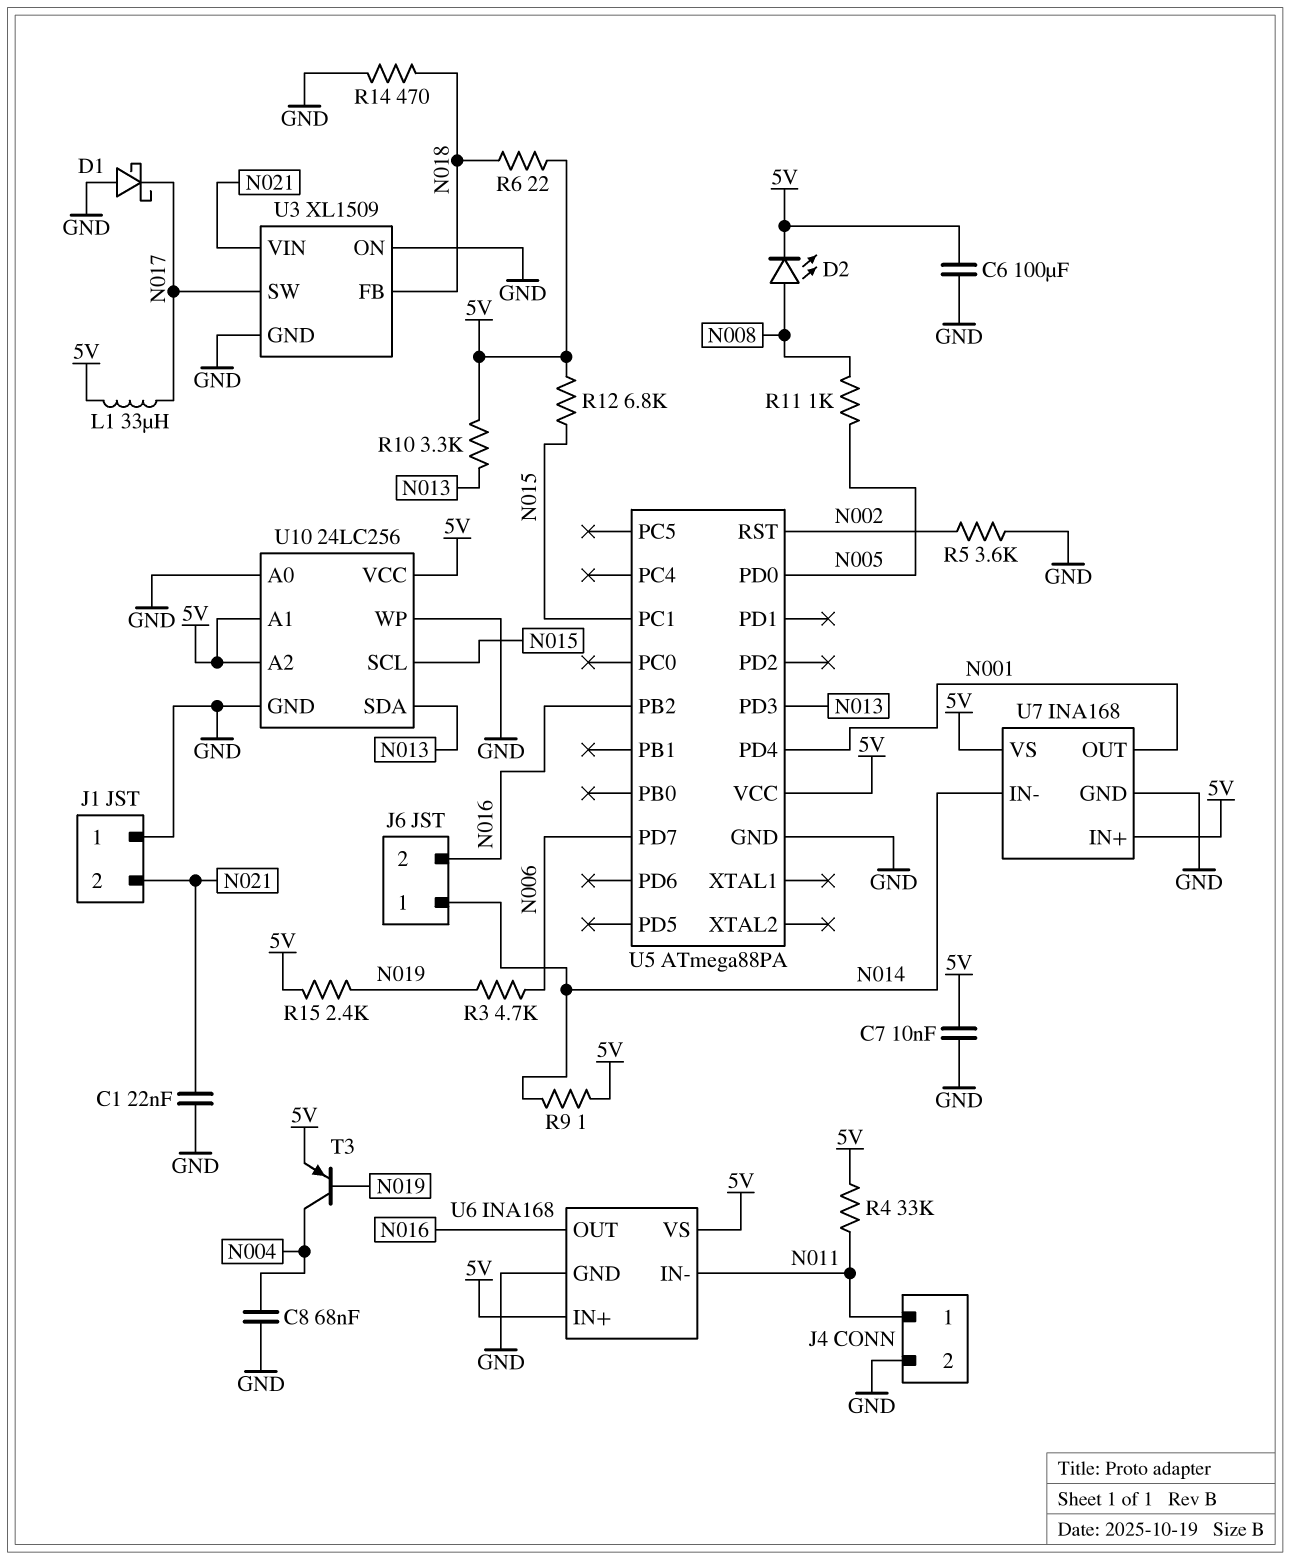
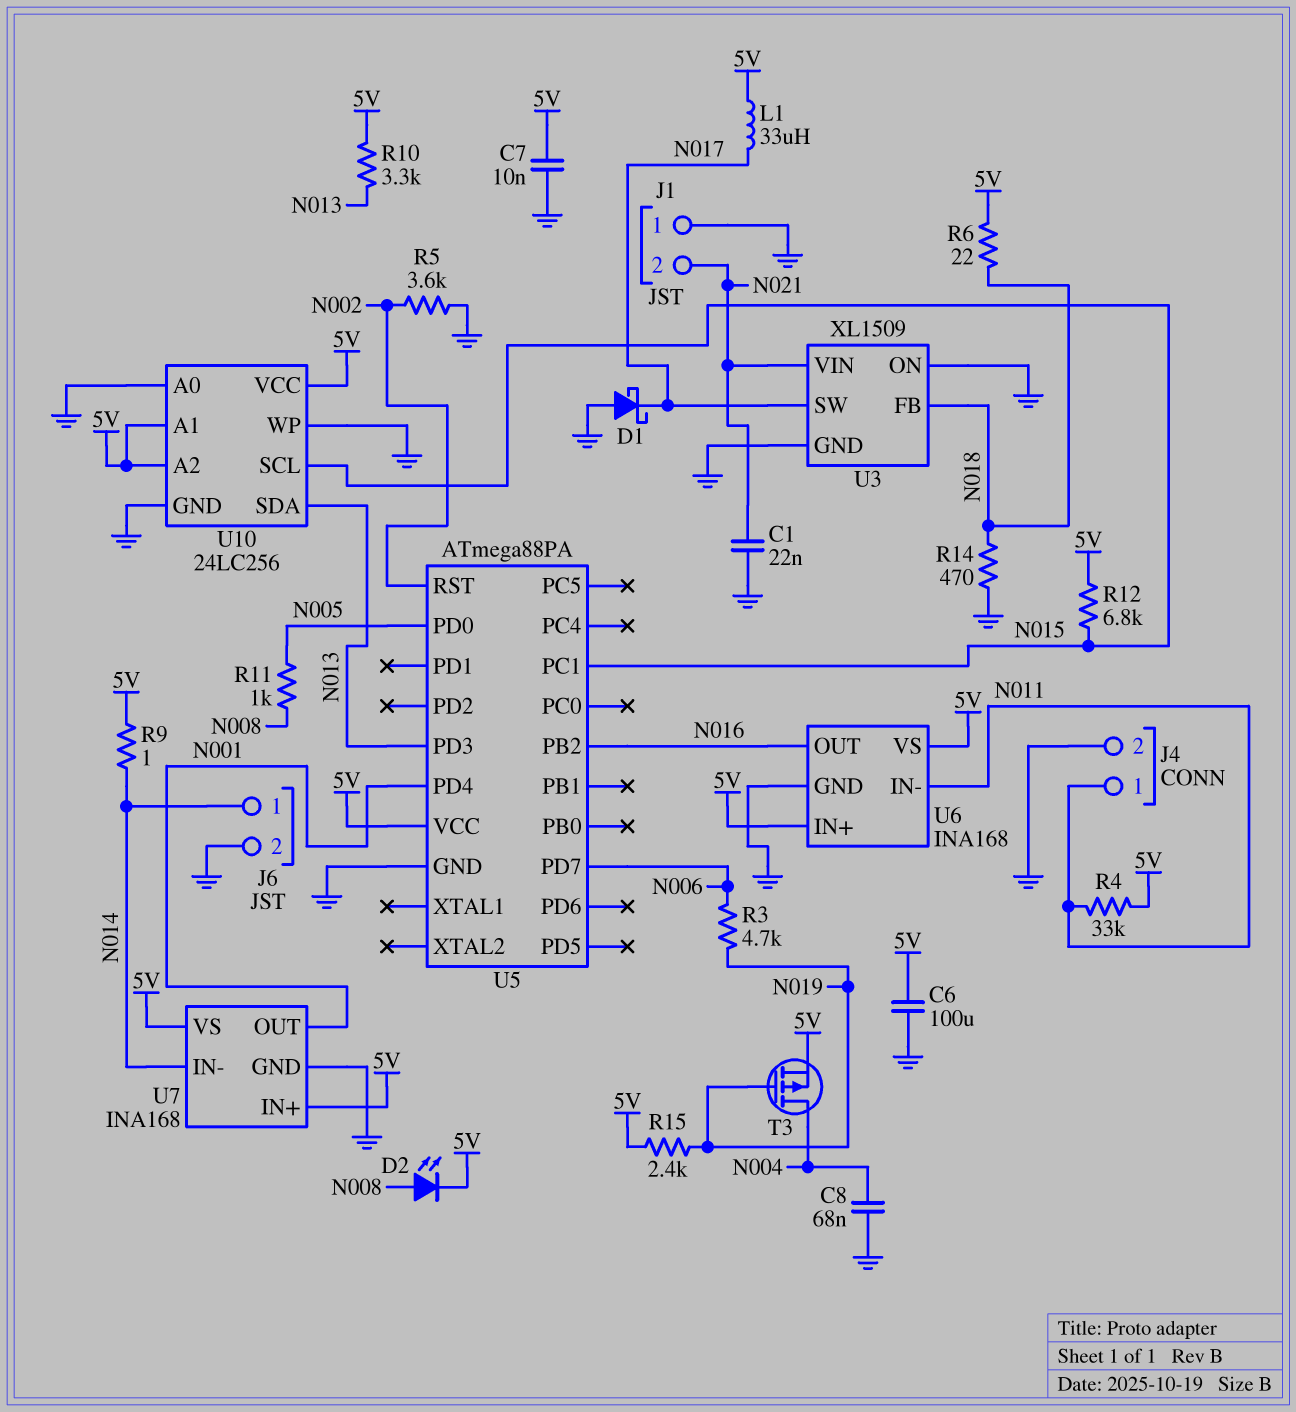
J6 pin 2: N016 -> GND
T3: PNP (B N019, C N004, E 5V) -> PMOS (G N019, D N004, S 5V)

